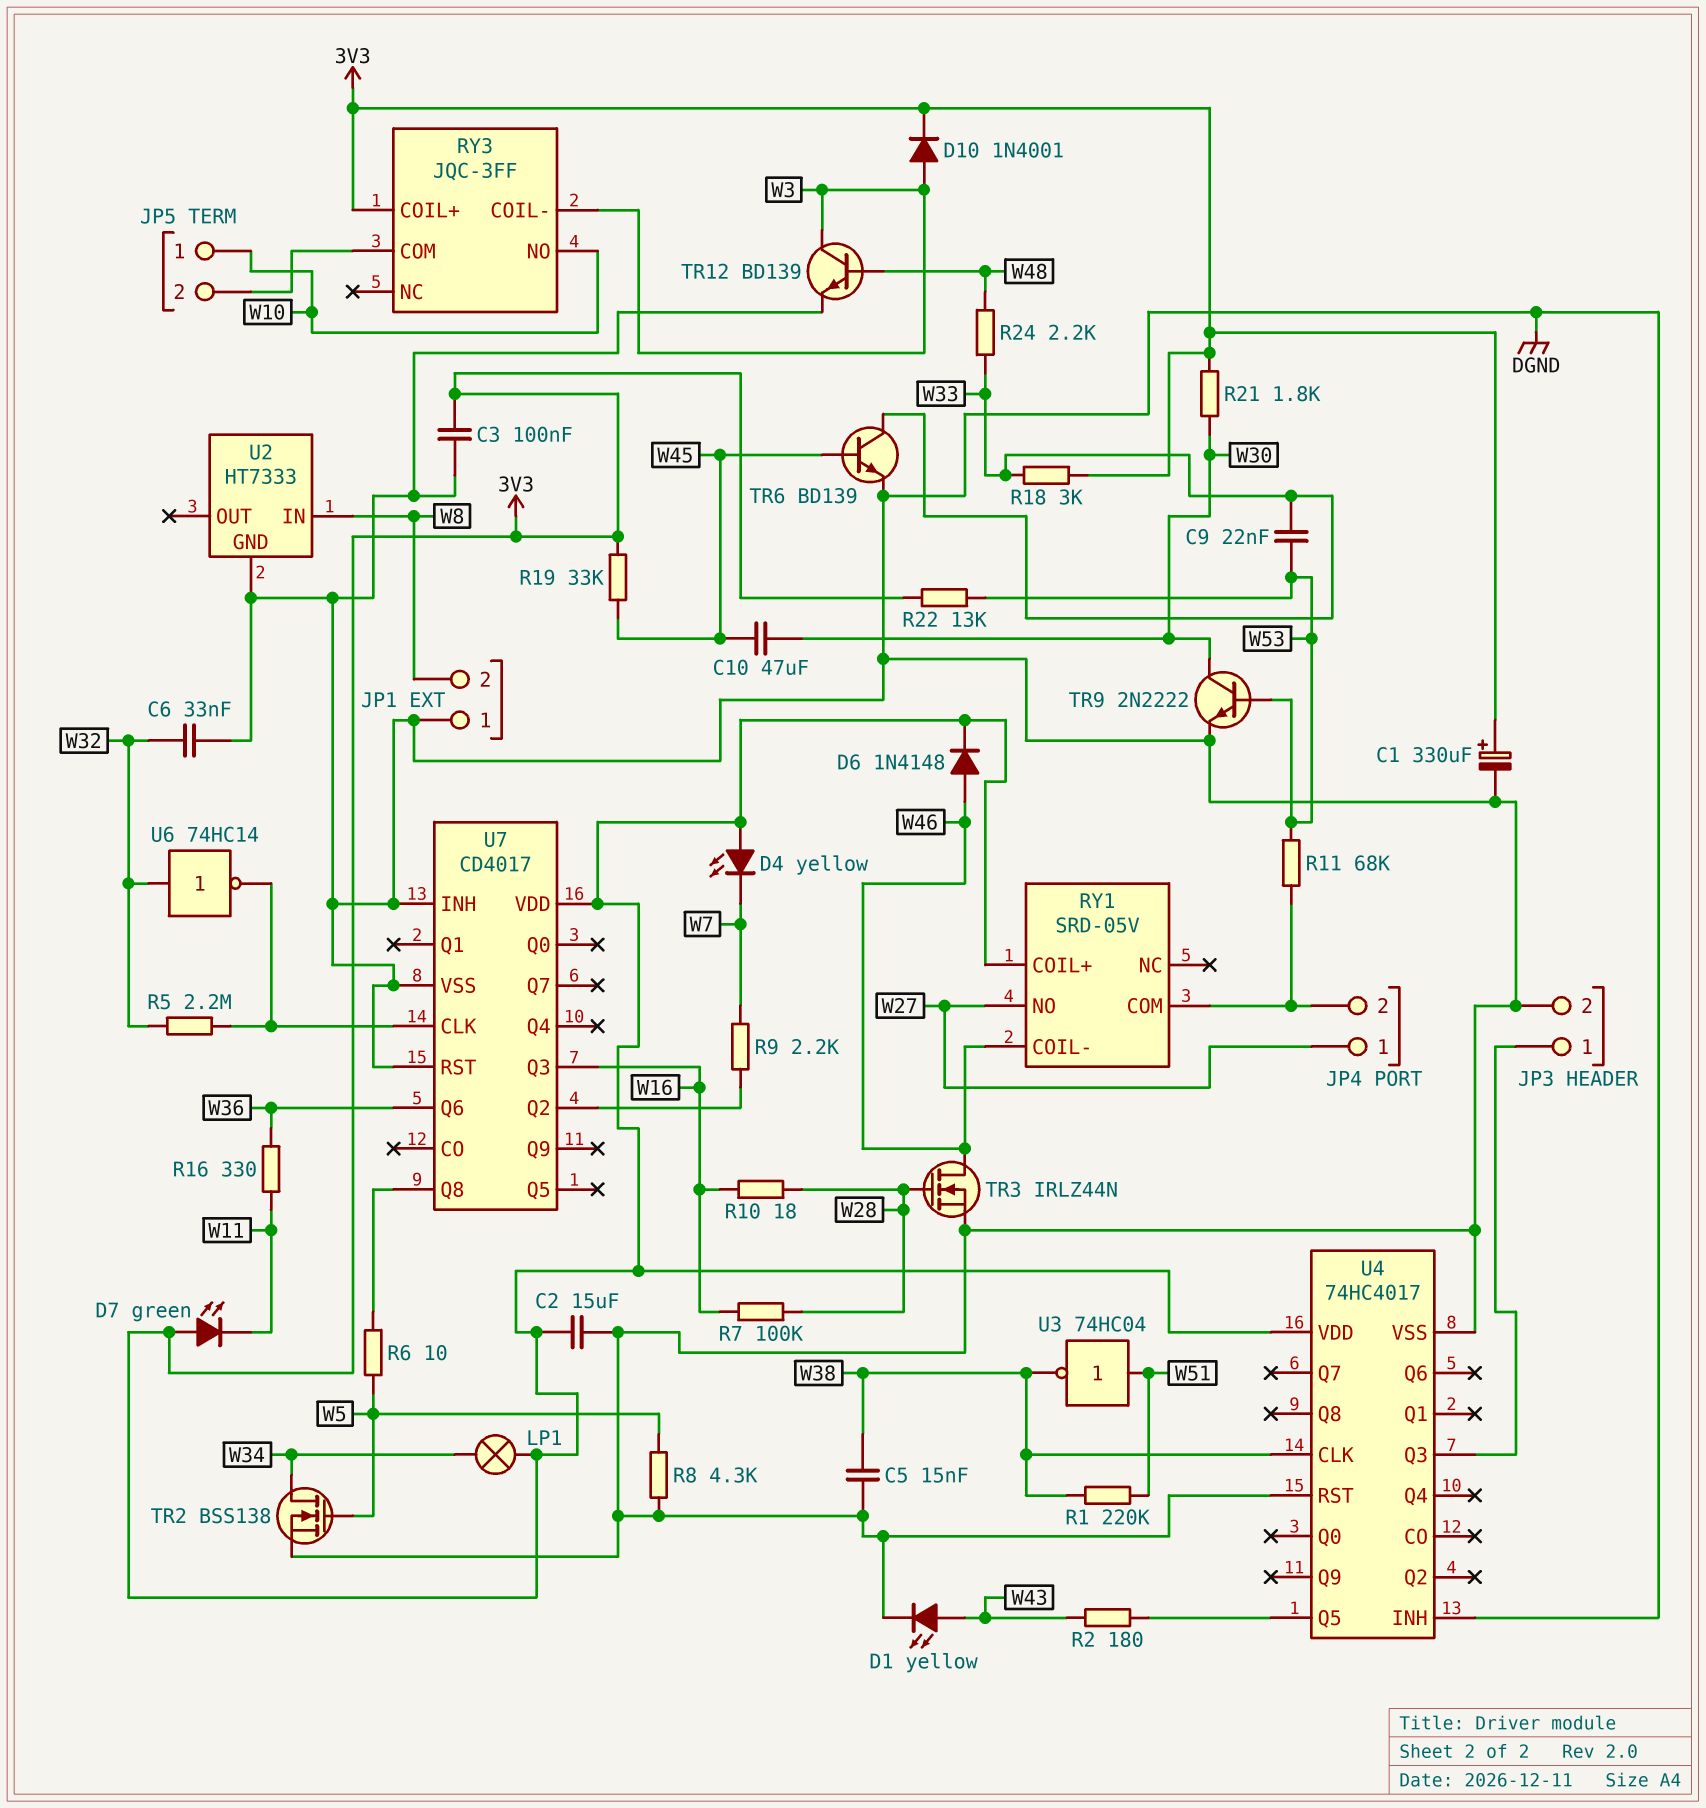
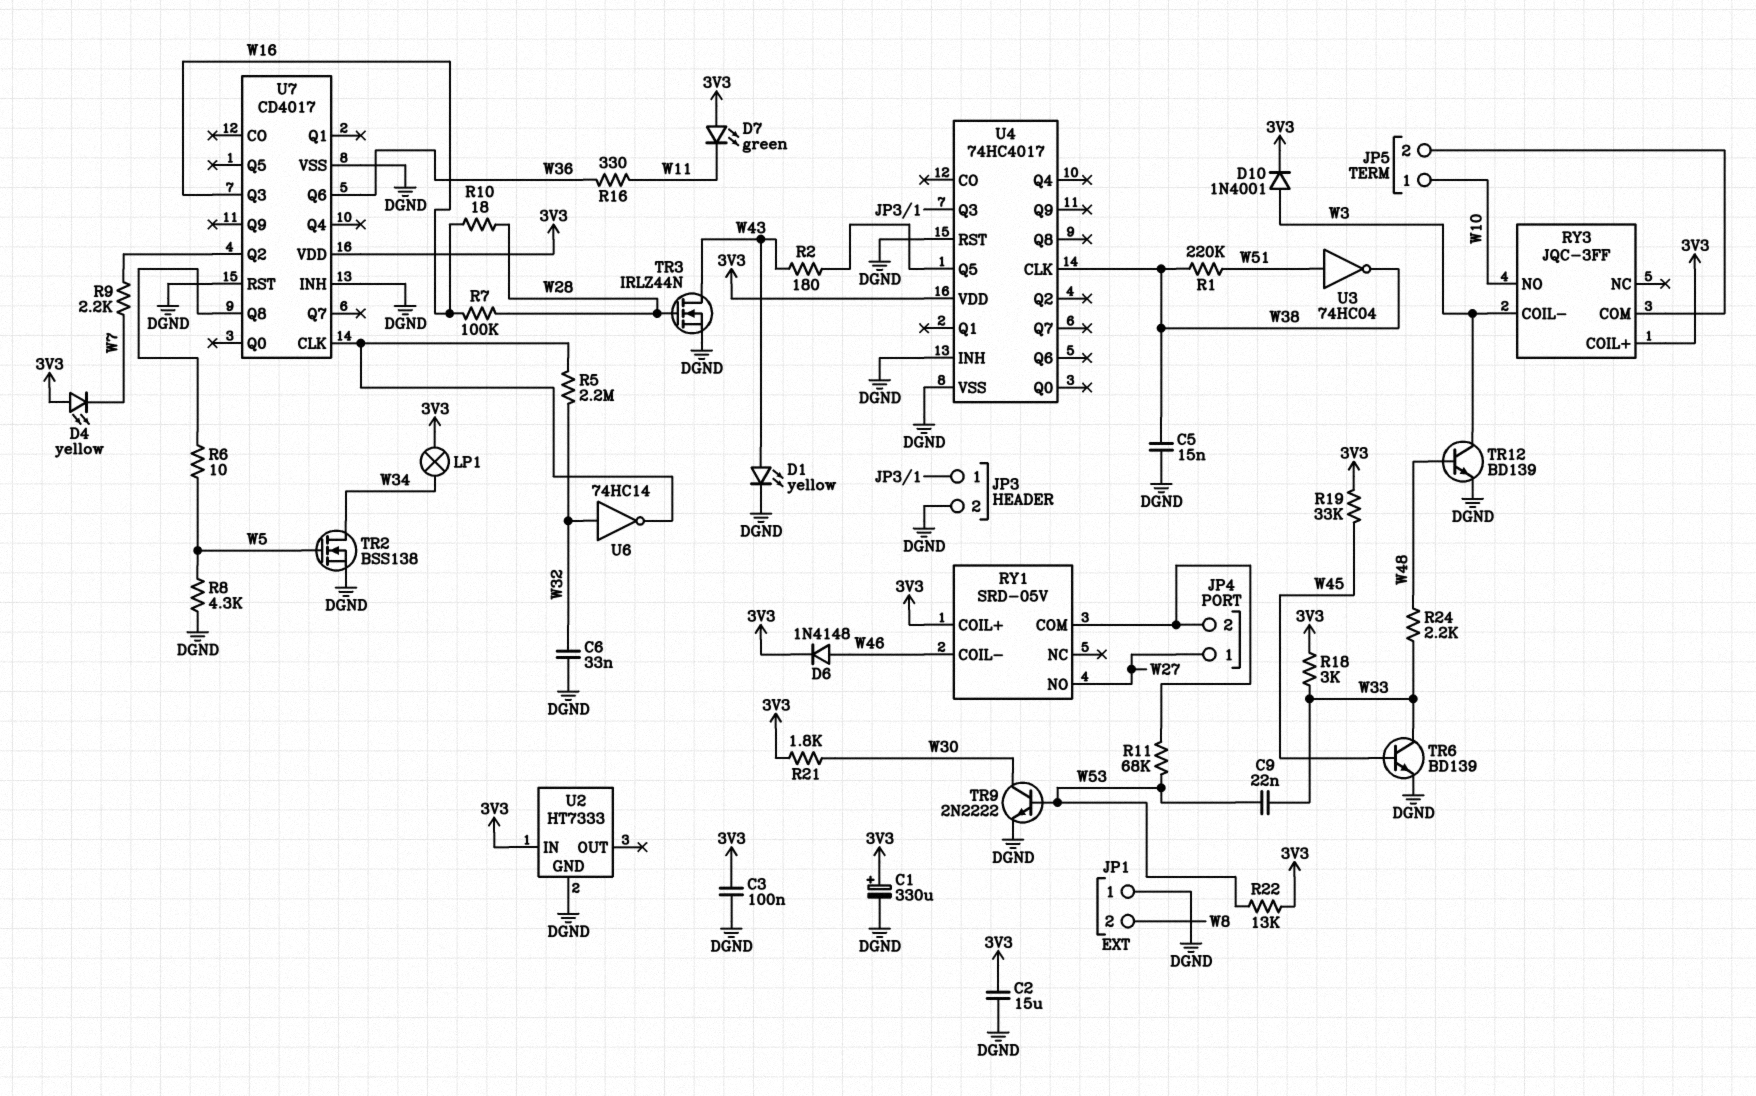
C10: 47uF (W30, W45) -> none
TR3: NMOS IRLZ44N (G W28, D W46, S DGND) -> NMOS IRLZ44N (G W28, D W43, S DGND)
U2 pin IN: W8 -> 3V3

